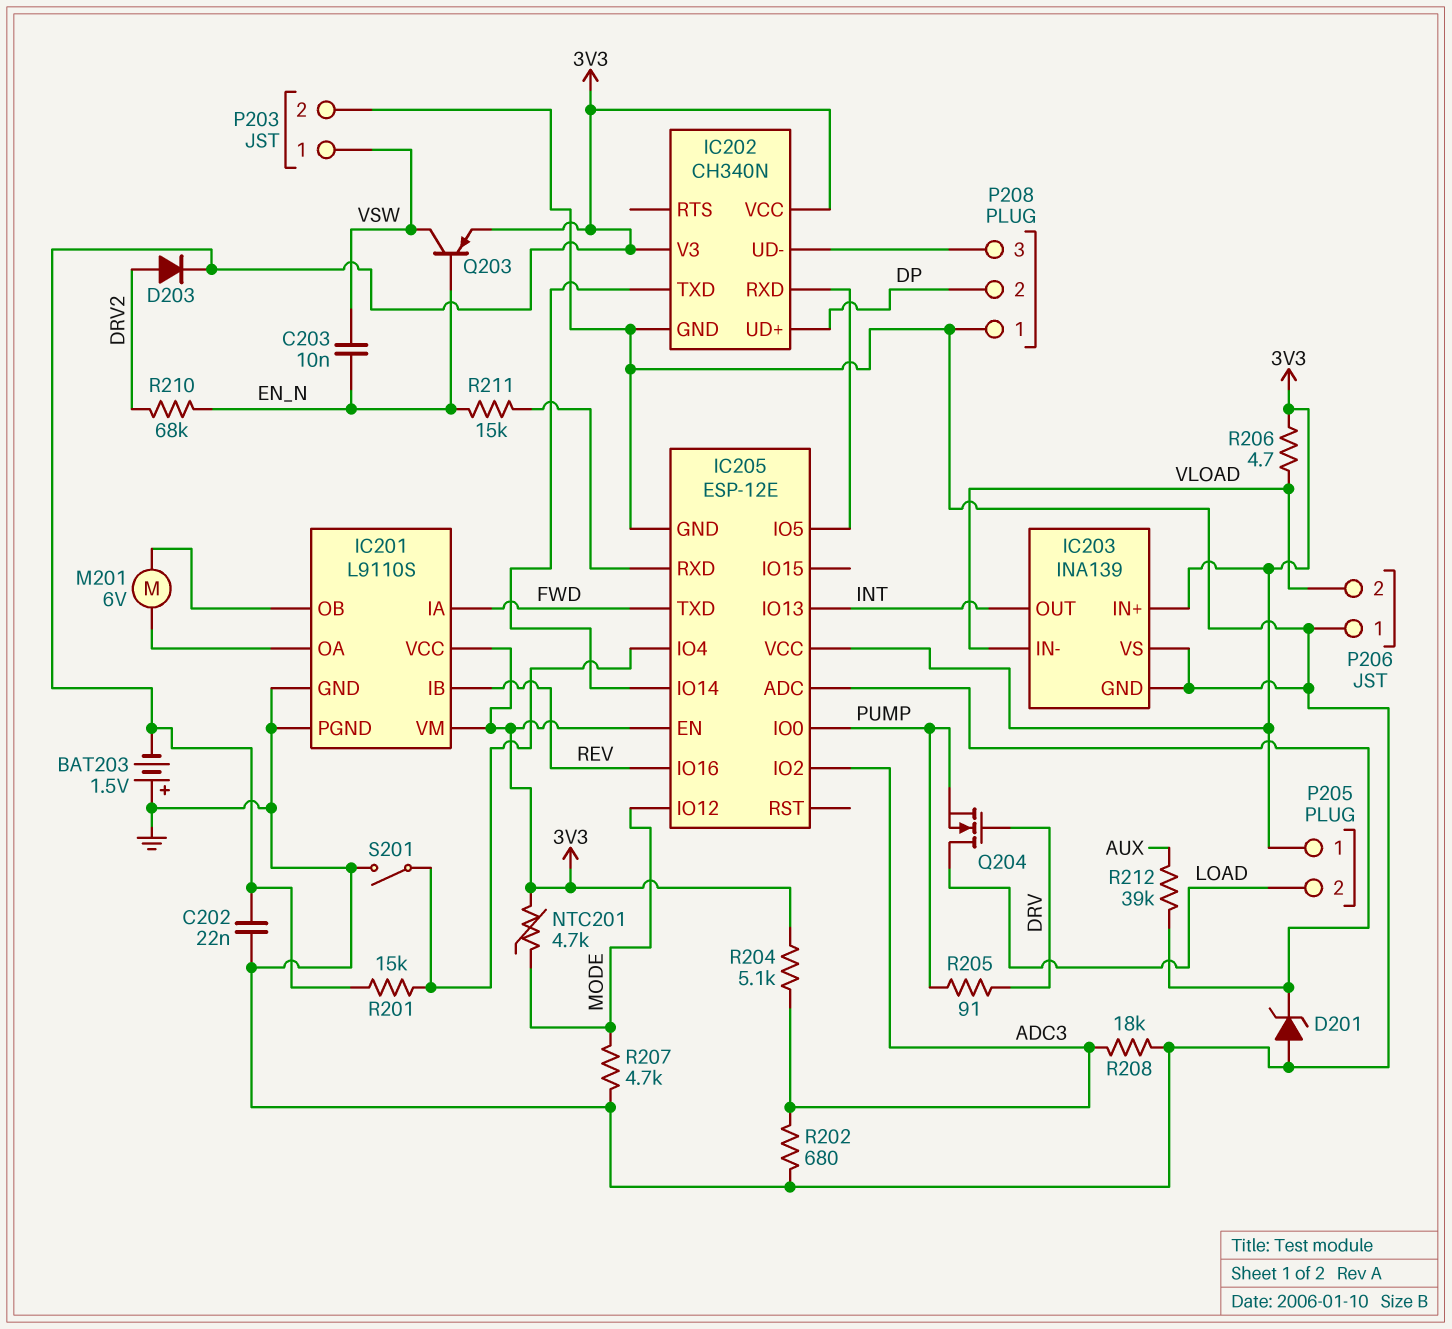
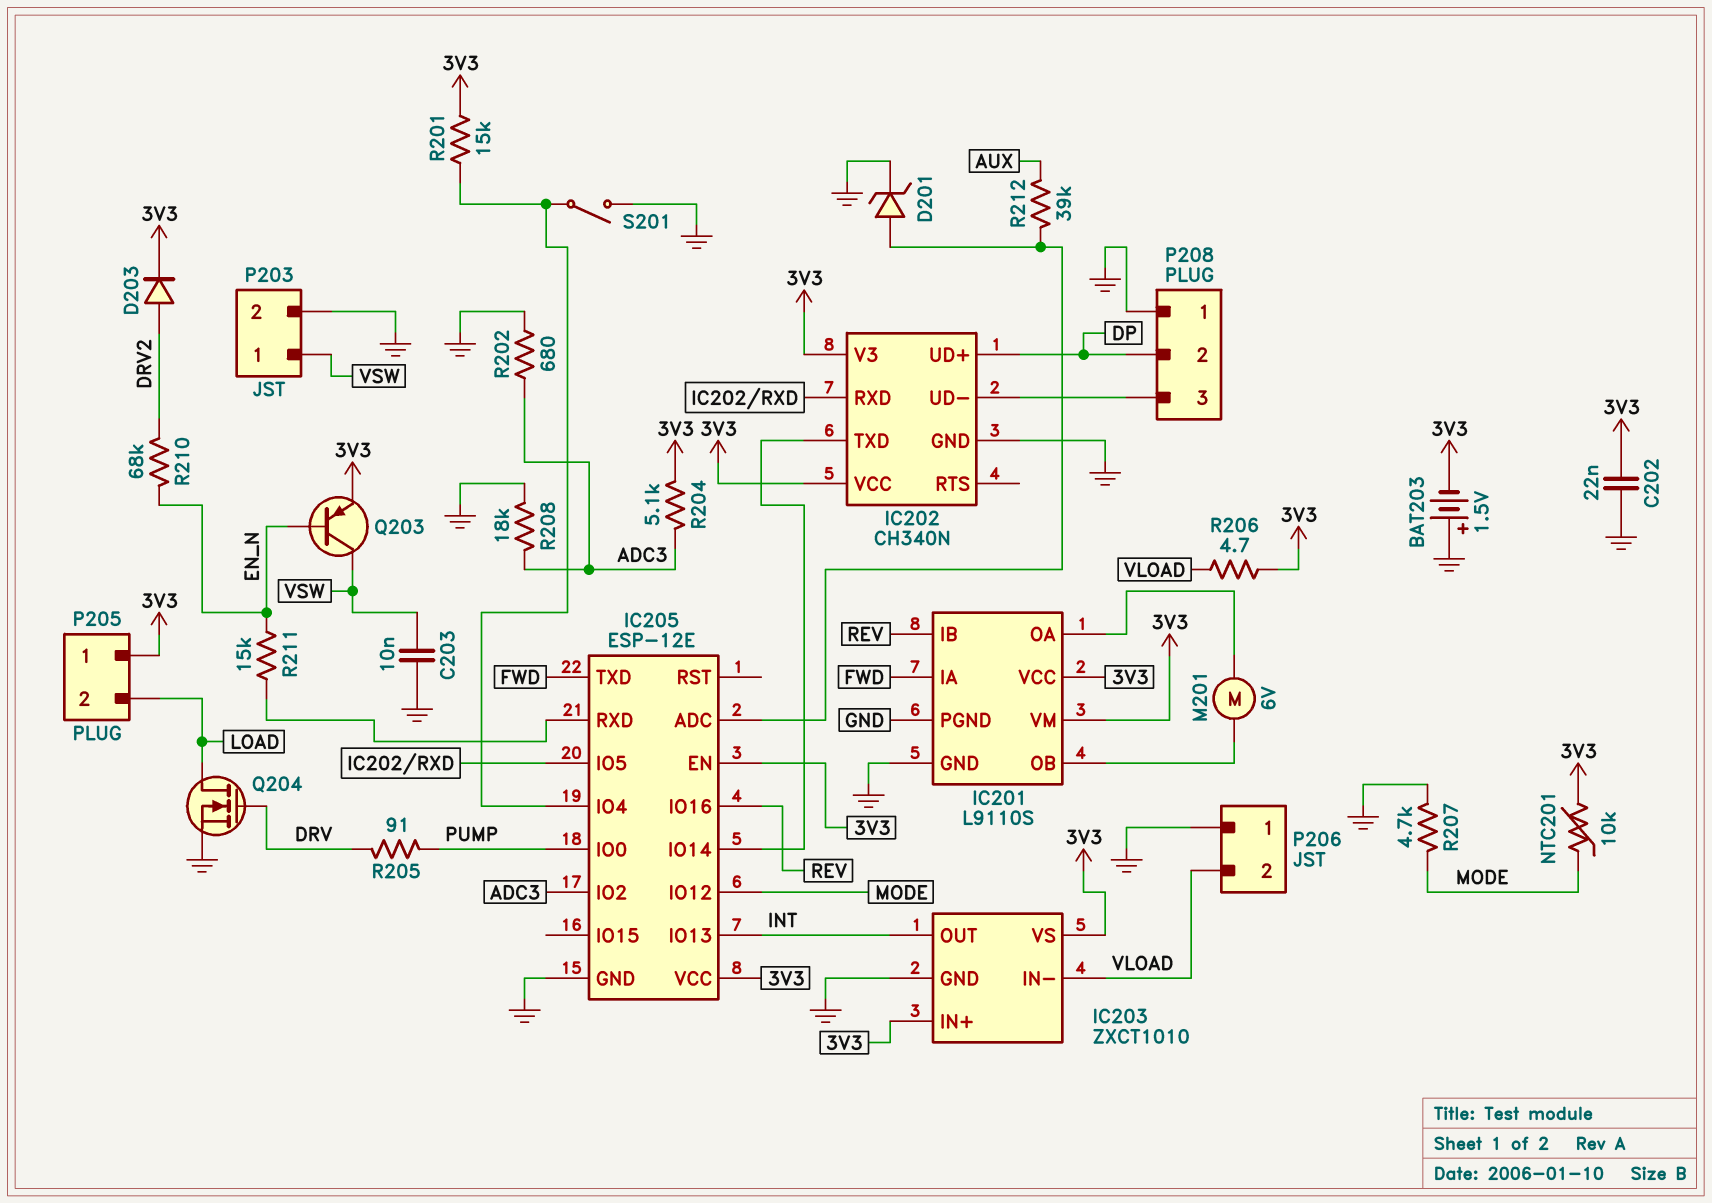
C203: 10nF (EN_N, VSW) -> 10nF (GND, VSW)
D201: zener (A GND, K IC205/ADC) -> zener (A IC205/ADC, K GND)
IC203: INA139 -> ZXCT1010
IC203 pin VS: GND -> 3V3
NTC201: 4.7k (3V3, MODE) -> 10k (3V3, MODE)
Q204: NMOS (G DRV, D LOAD, S PUMP) -> NMOS (G DRV, D LOAD, S GND)

